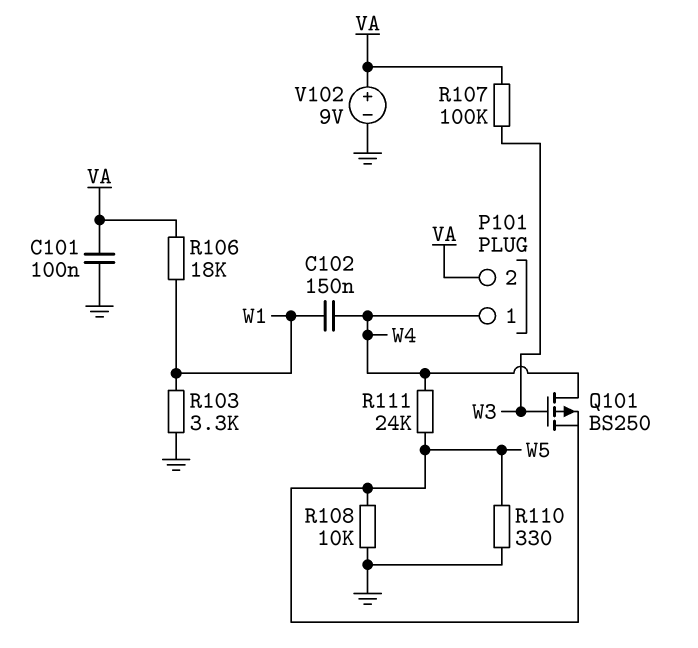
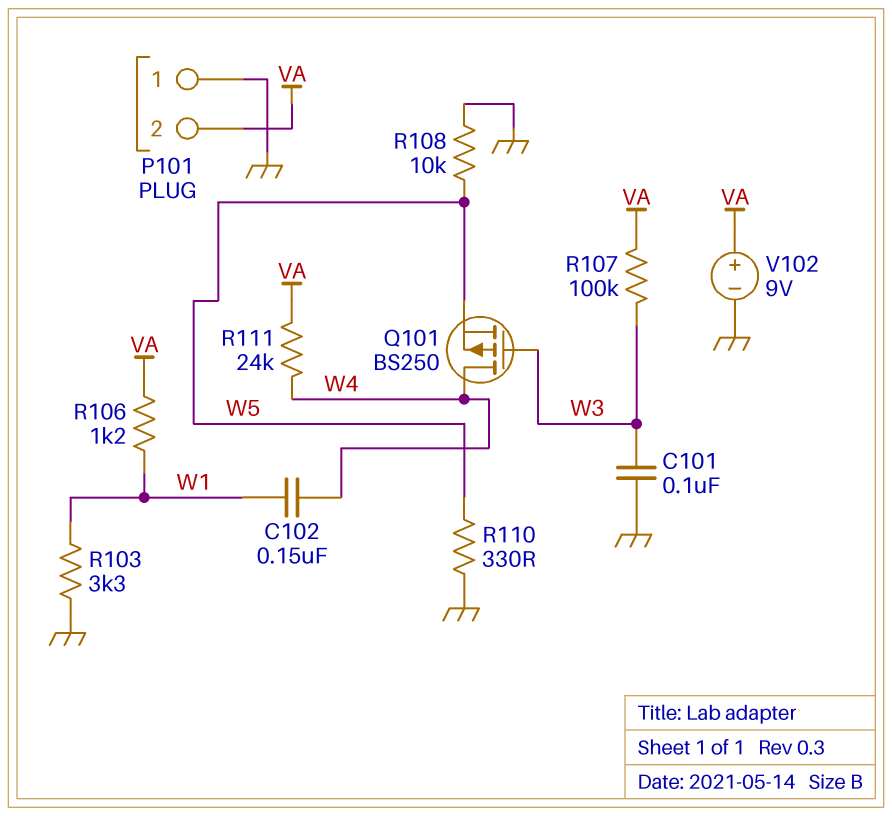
C101: 100nF (GND, VA) -> 100nF (GND, W3)
P101 pin 1: W4 -> GND
R106: 18k (VA, W1) -> 1.2k (VA, W1)
R111: 24k (W4, W5) -> 24k (VA, W4)

